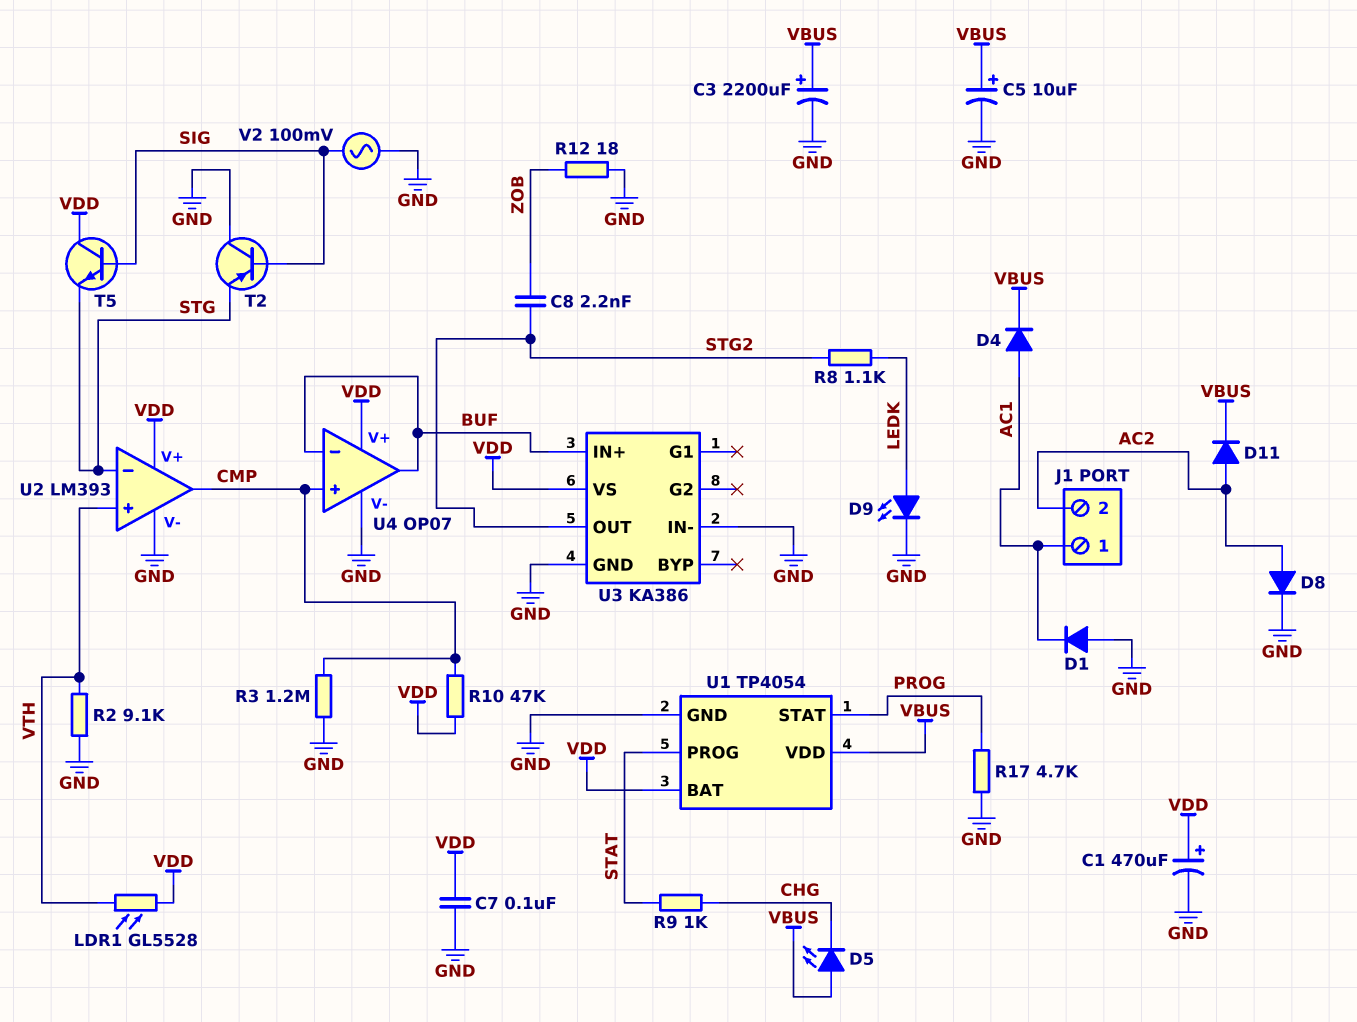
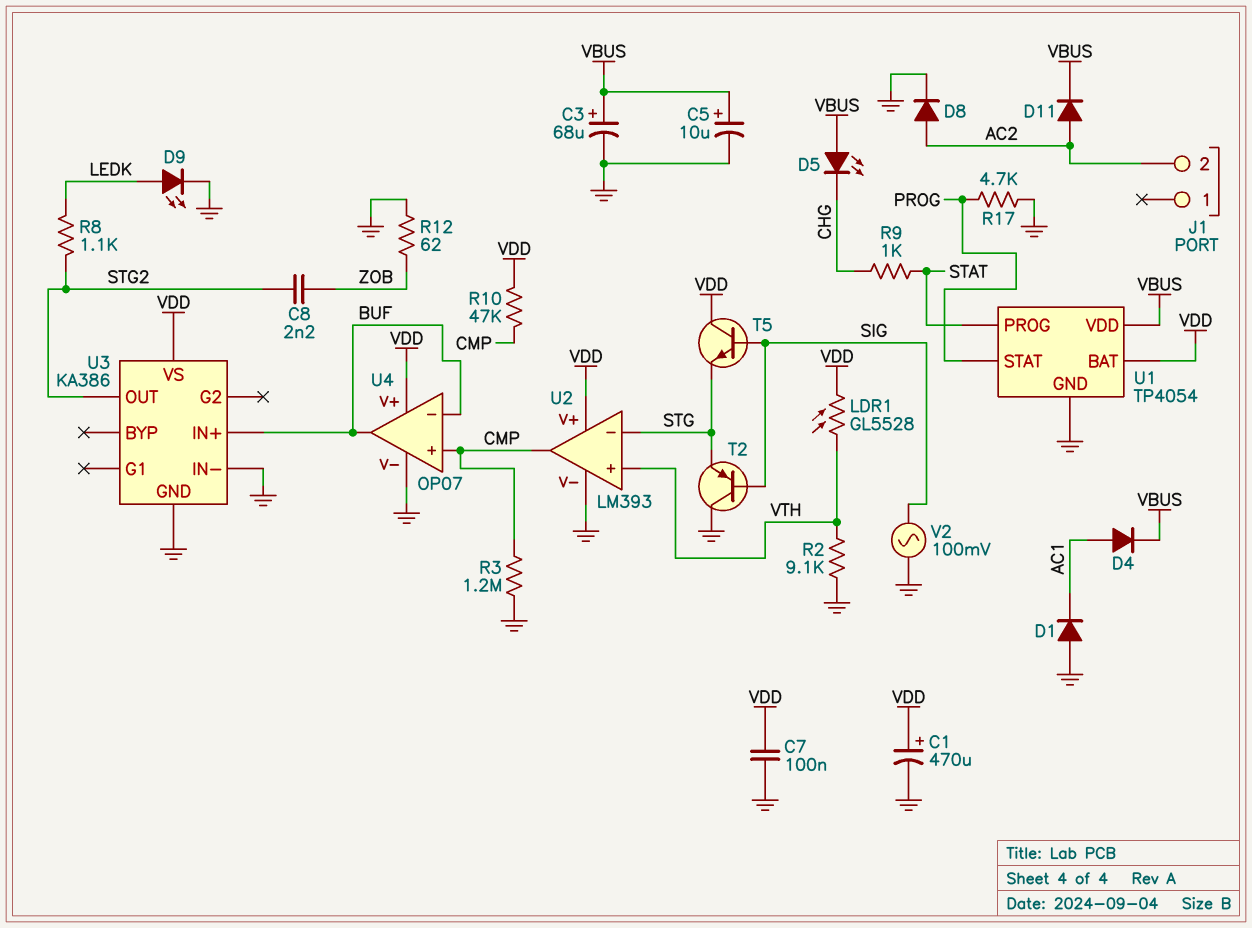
C3: 2200uF (plus VBUS, minus GND) -> 68uF (plus VBUS, minus GND)
J1 pin 1: AC1 -> none
R12: 18 (GND, ZOB) -> 62 (GND, ZOB)

